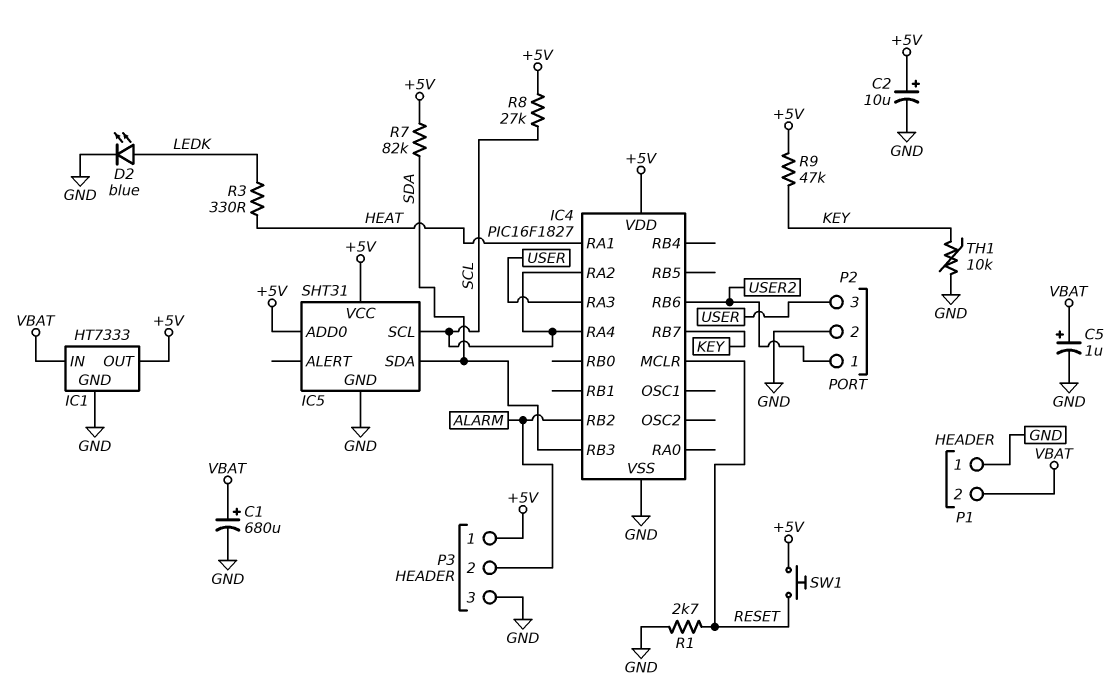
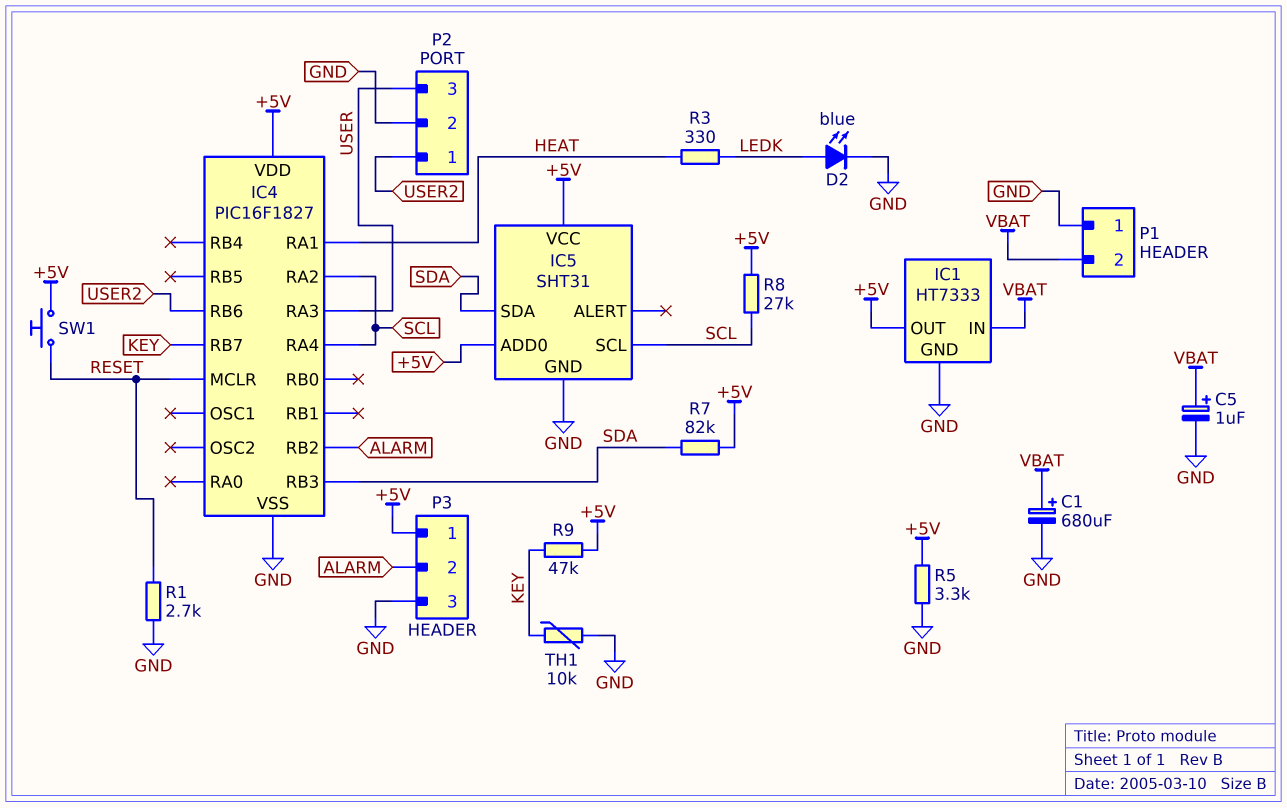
C2: 10uF (plus +5V, minus GND) -> none
R5: none -> 3.3k (+5V, GND)

